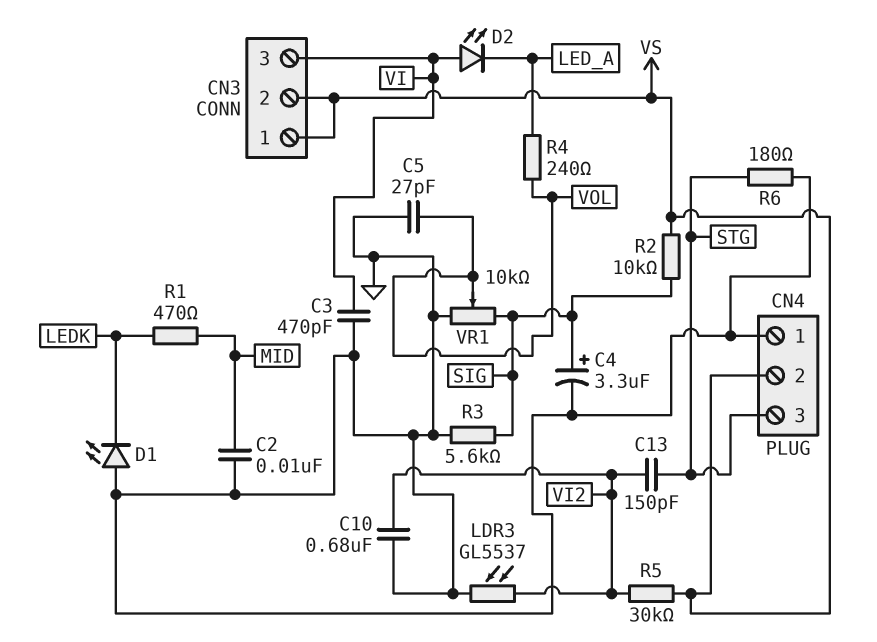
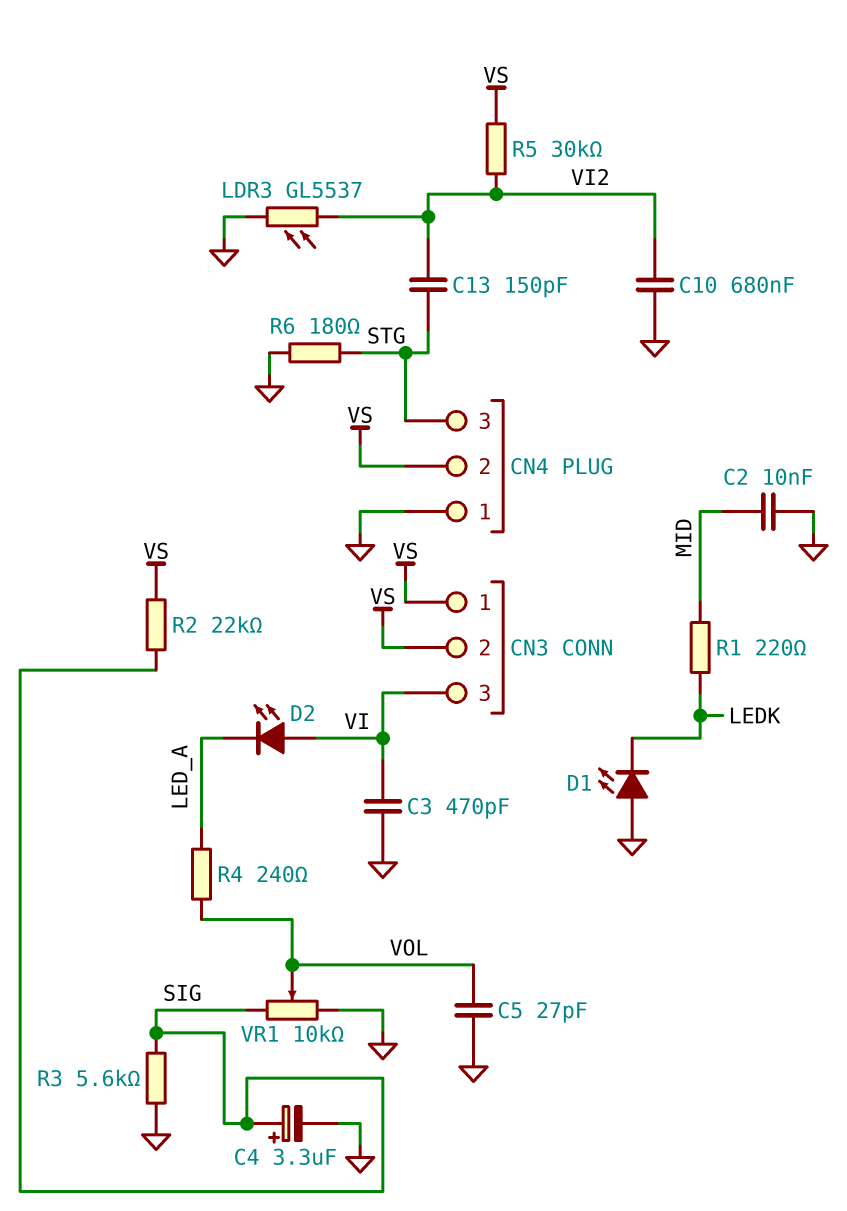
R1: 470 (LEDK, MID) -> 220 (LEDK, MID)
R2: 10k (SIG, VS) -> 22k (SIG, VS)

